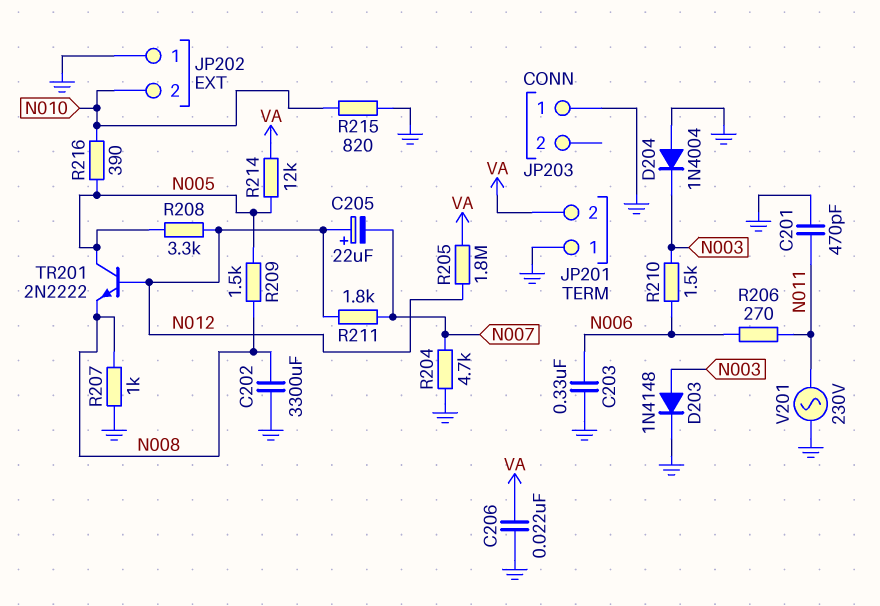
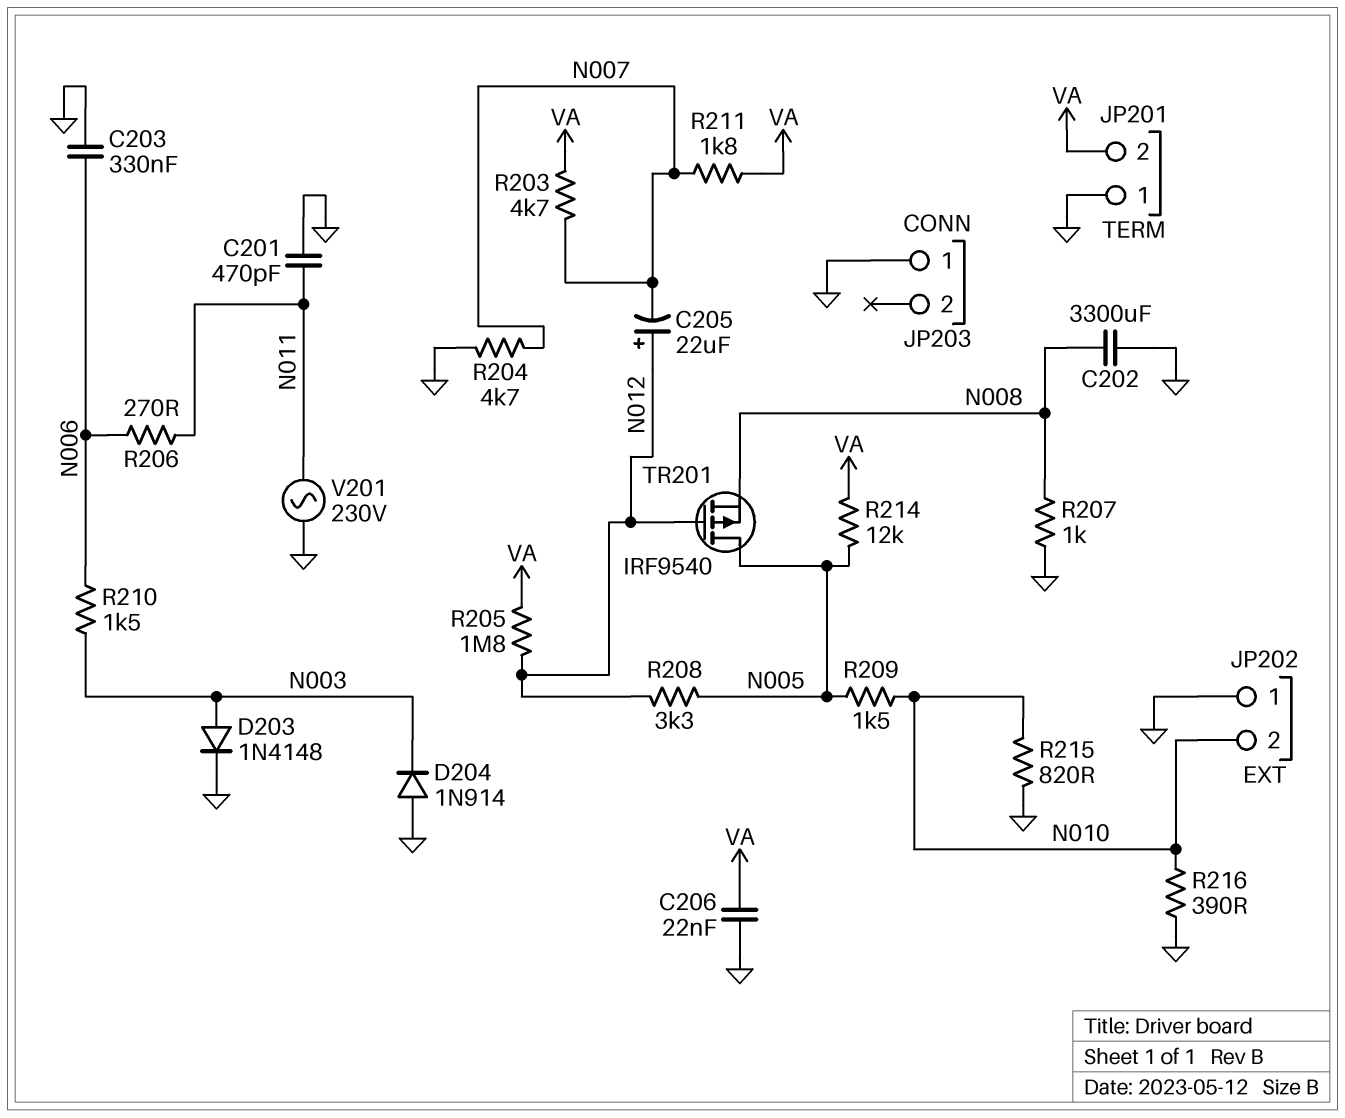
D204: diode 1N4004 (A GND, K N003) -> diode 1N914 (A GND, K N003)
R203: none -> 4.7k (N007, VA)
R209: 1.5k (N005, N008) -> 1.5k (N005, N010)
R211: 1.8k (N007, N012) -> 1.8k (N007, VA)
R216: 390 (N005, N010) -> 390 (GND, N010)
TR201: NPN 2N2222 (B N012, C N005, E N008) -> PMOS IRF9540 (G N012, D N005, S N008)

